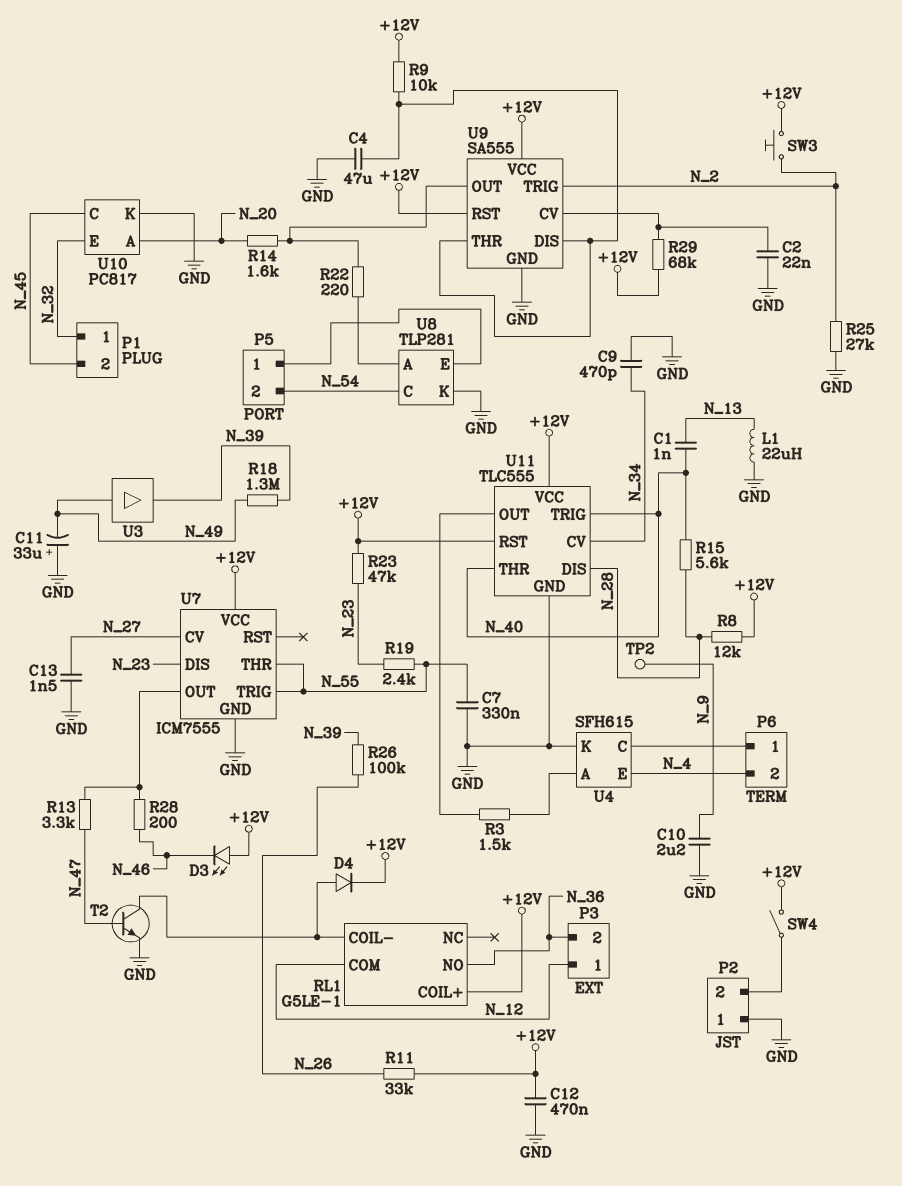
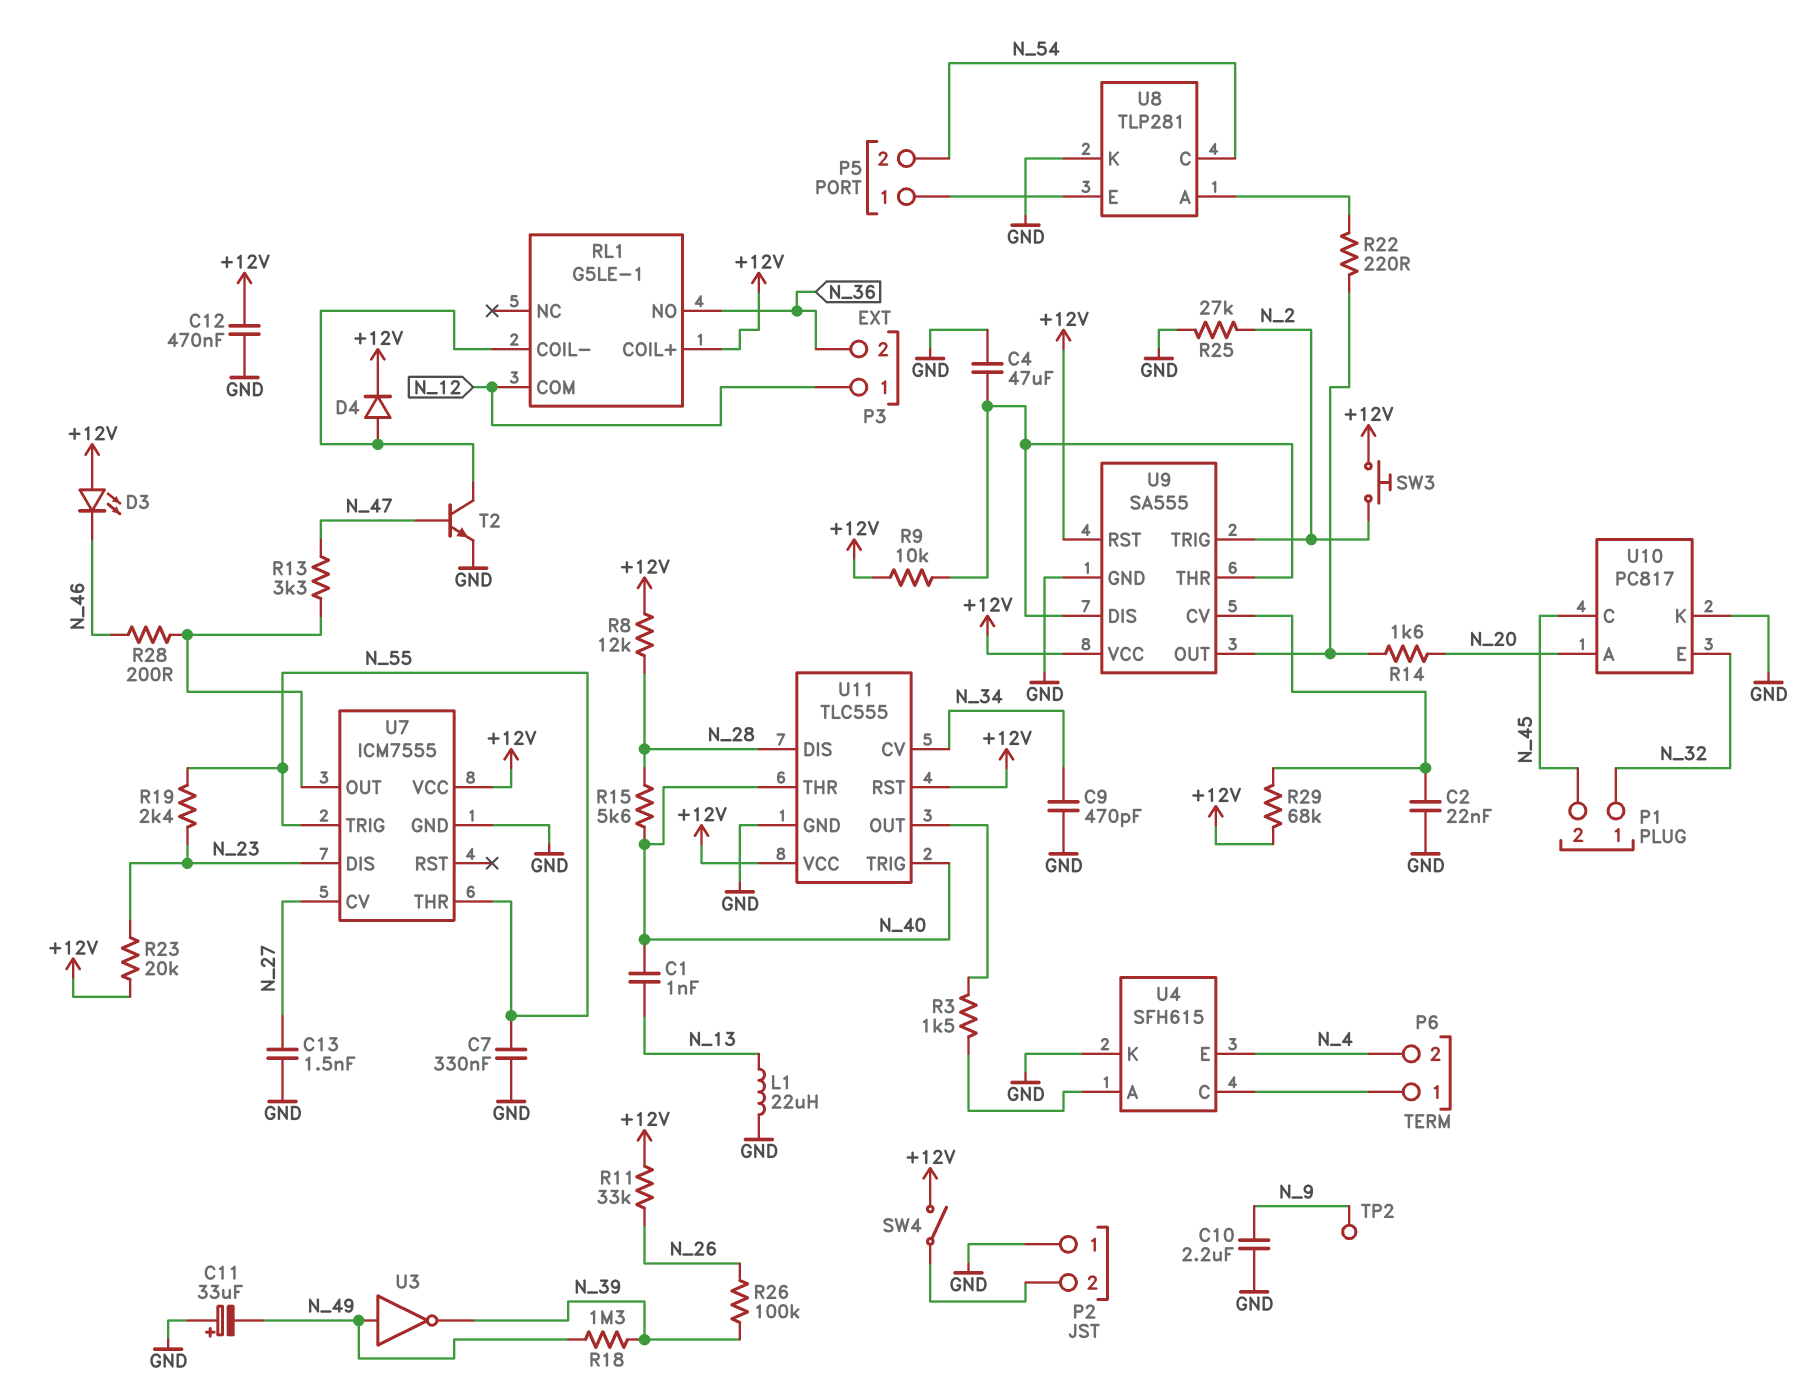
R23: 47k (+12V, N_23) -> 20k (+12V, N_23)
U3: buffer (in N_49, out N_39) -> NOT (in N_49, out N_39)

